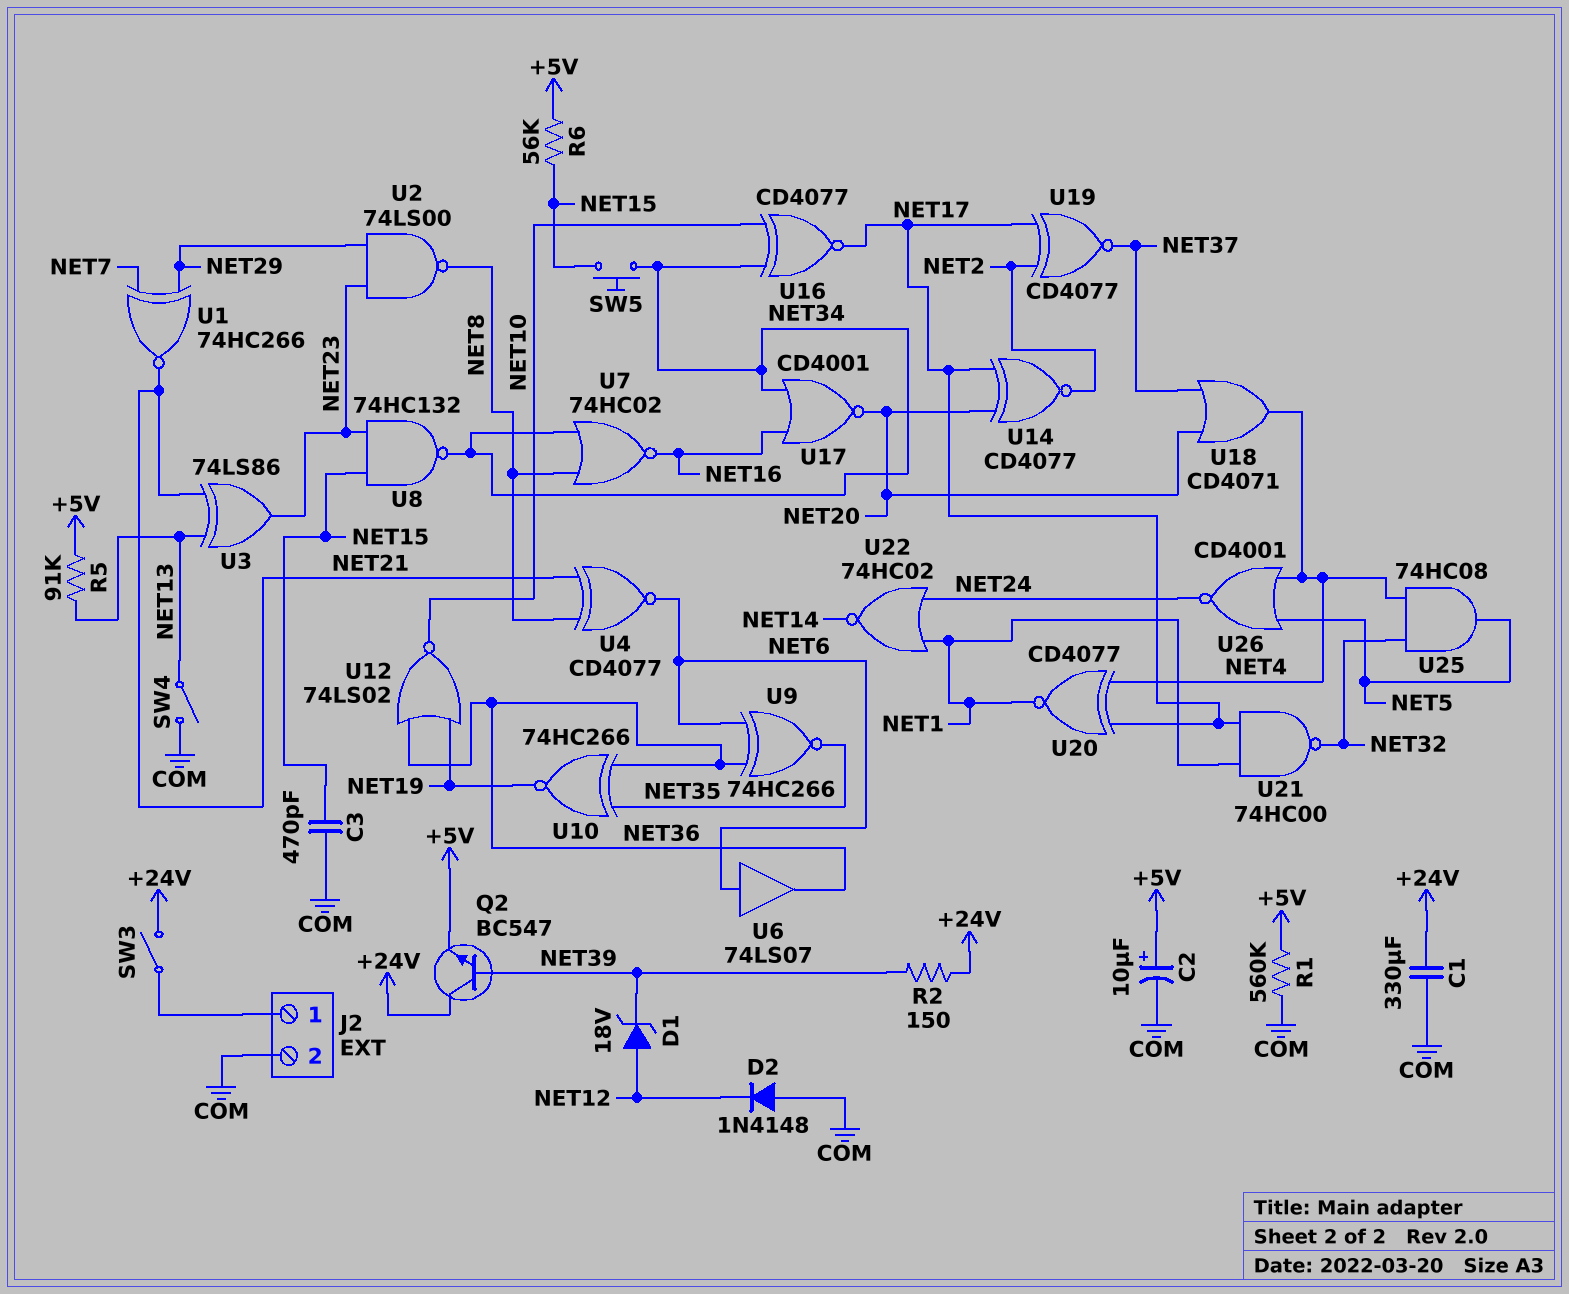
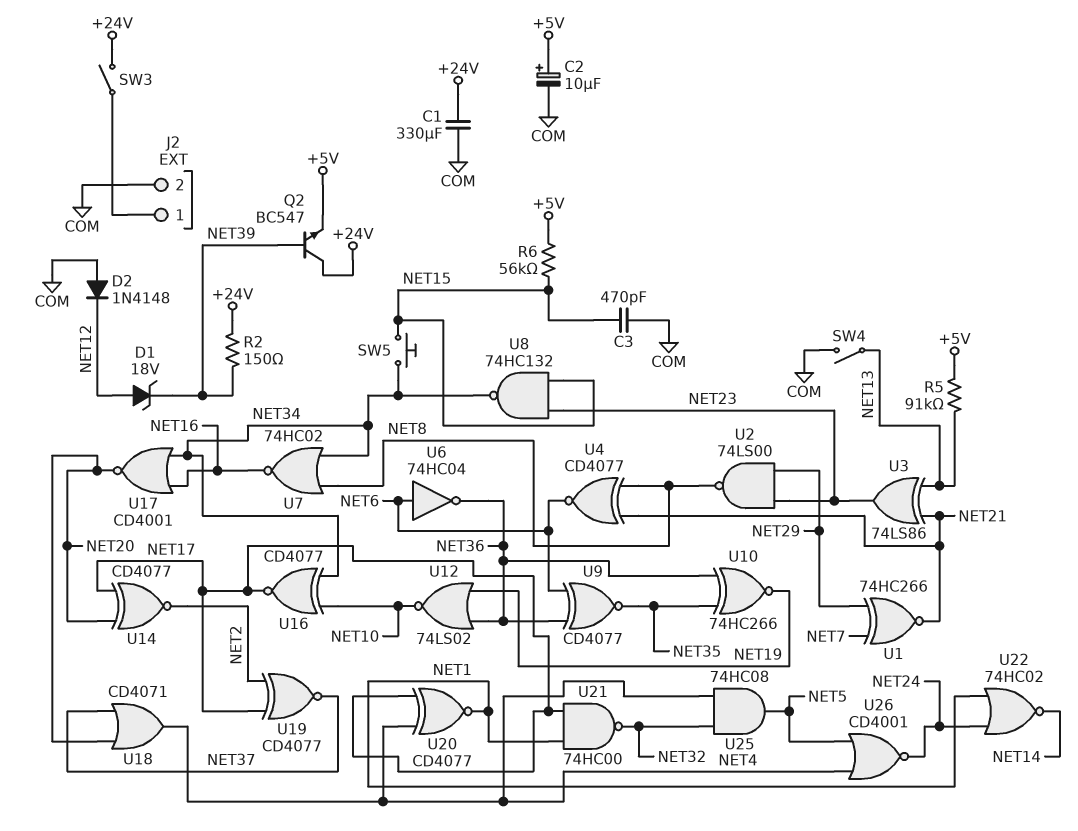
R1: 560k (+5V, COM) -> none
U6: buffer 74LS07 (in NET6, out NET36) -> NOT 74HC04 (in NET6, out NET36)
U9: XNOR 74HC266 (in NET6, in NET36, out NET35) -> XNOR CD4077 (in NET6, in NET36, out NET35)

